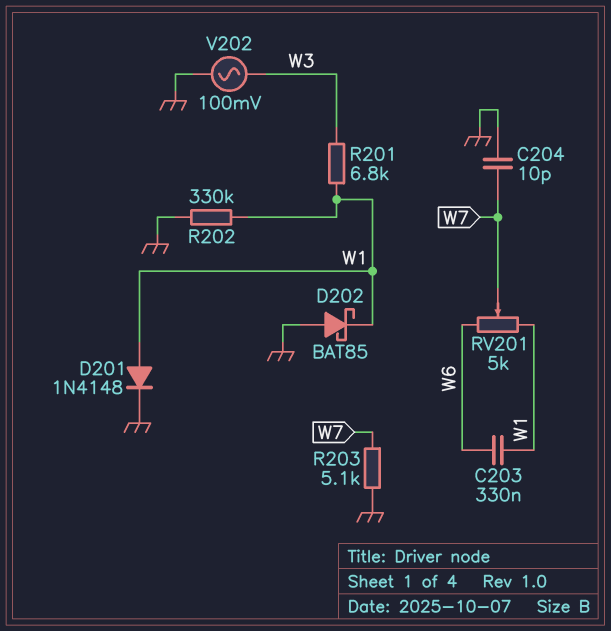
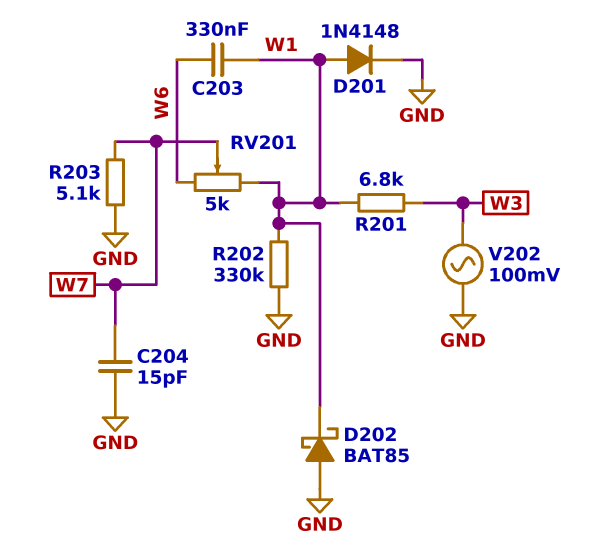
C204: 10pF (GND, W7) -> 15pF (GND, W7)

